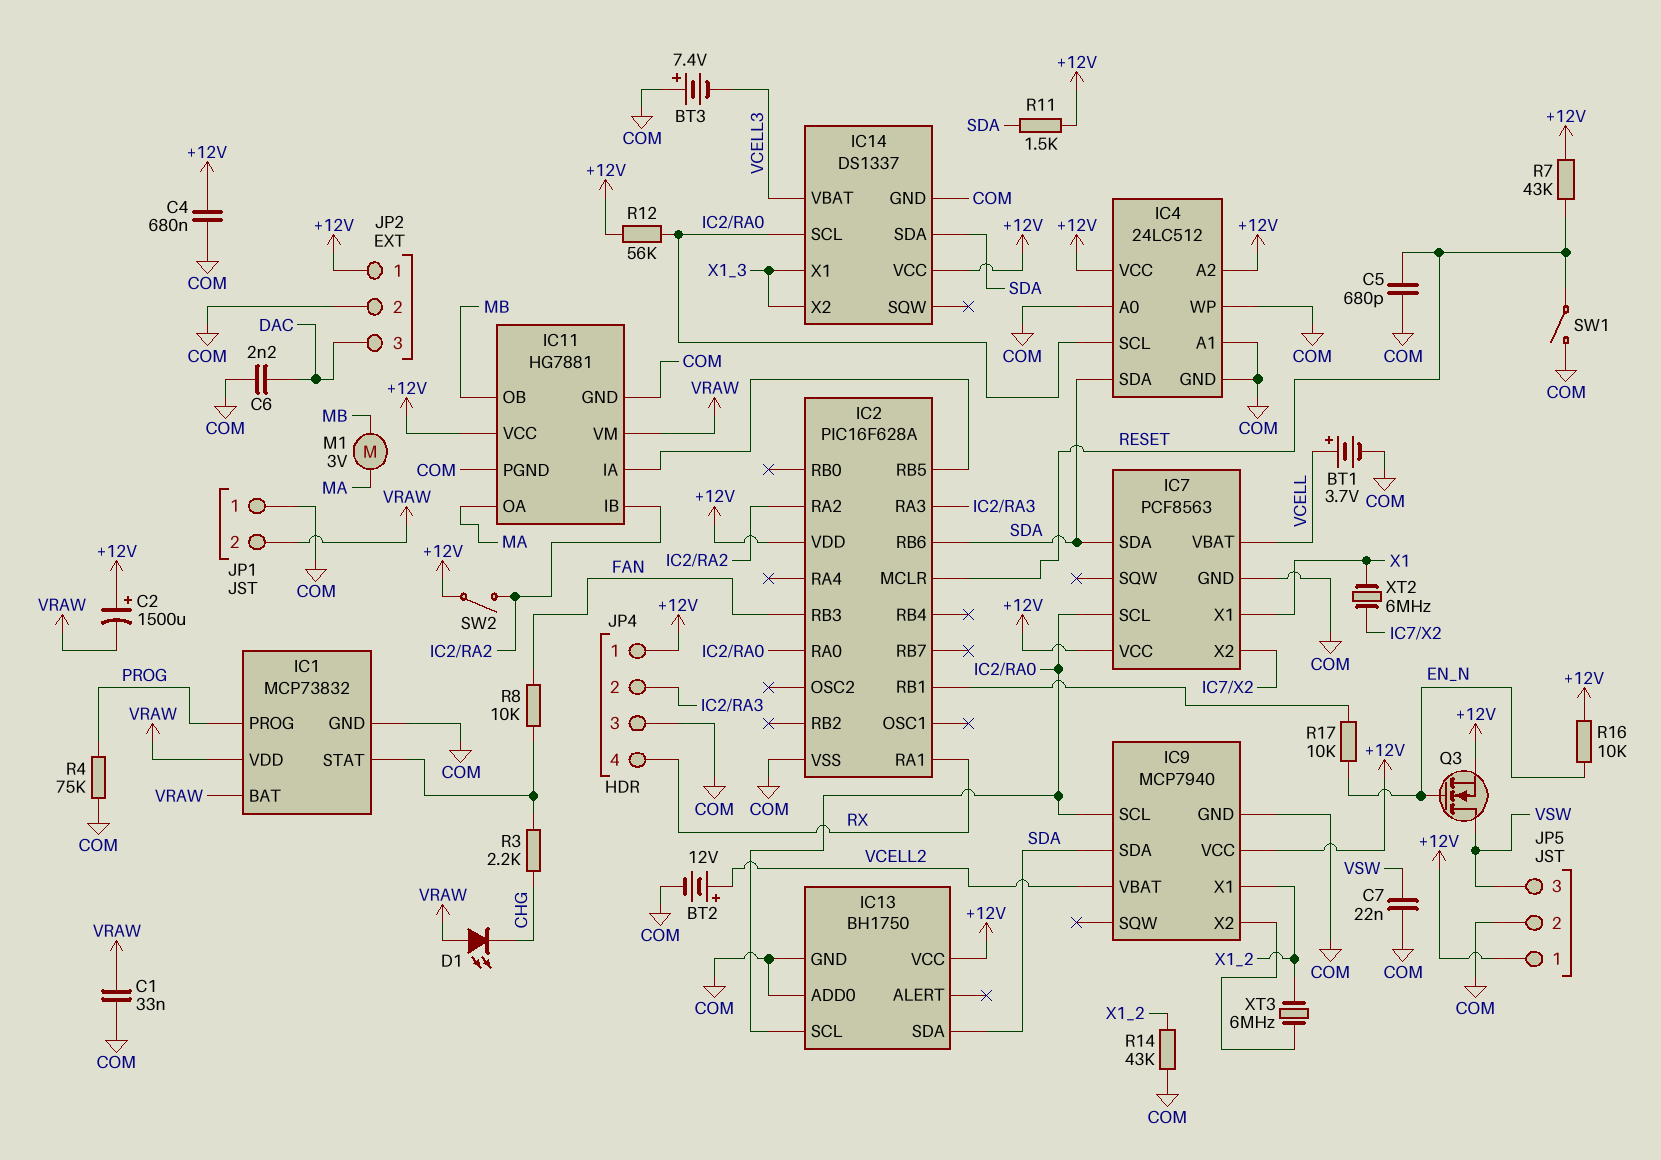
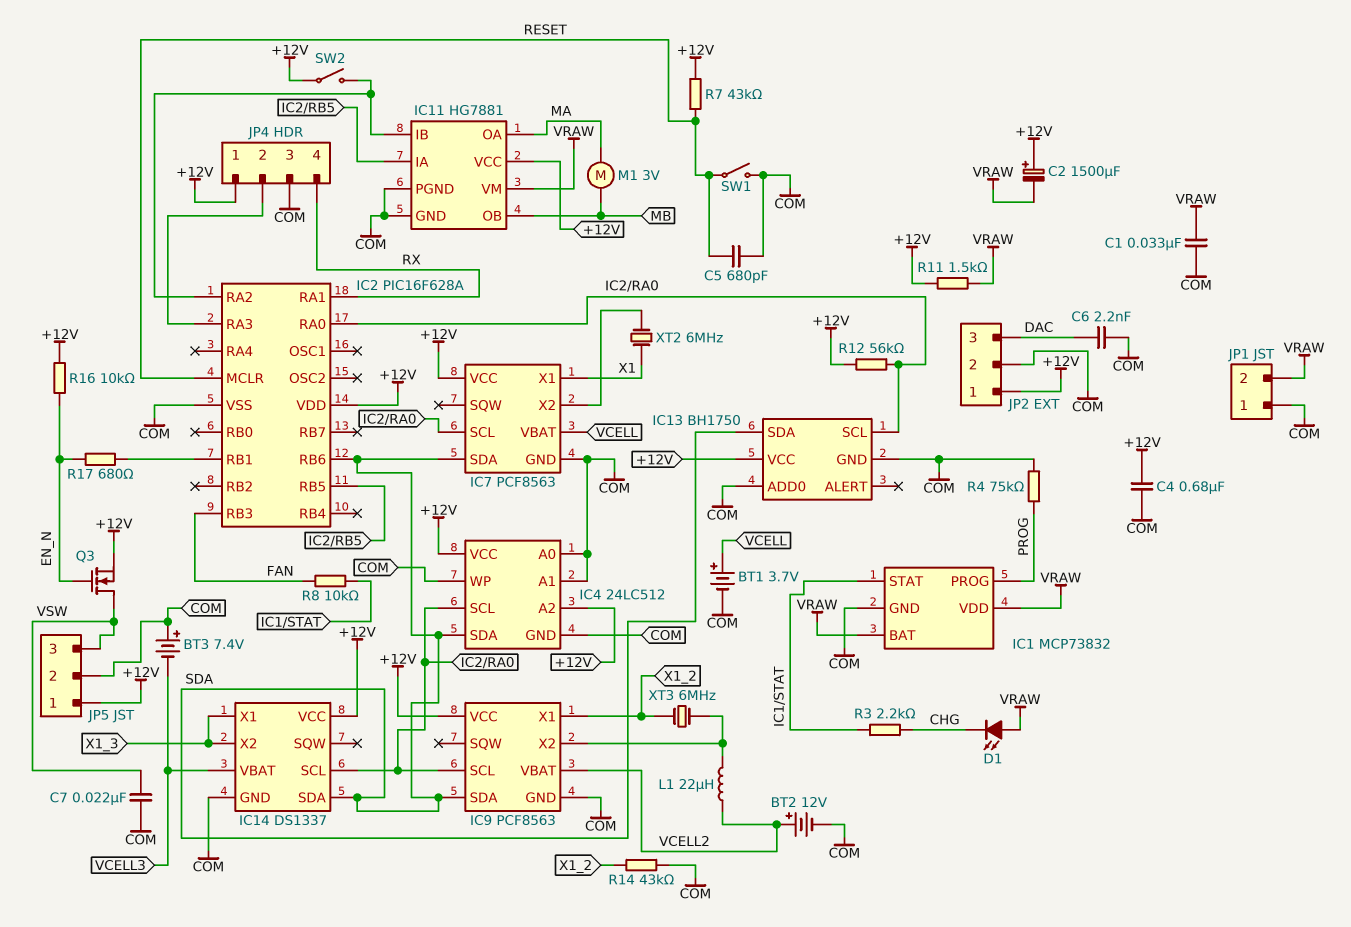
IC9: MCP7940 -> PCF8563
L1: none -> 22uH (IC9/X2, VCELL2)
R11: 1.5k (+12V, SDA) -> 1.5k (+12V, VRAW)
R17: 10k (EN_N, IC2/RB1) -> 680 (EN_N, IC2/RB1)

